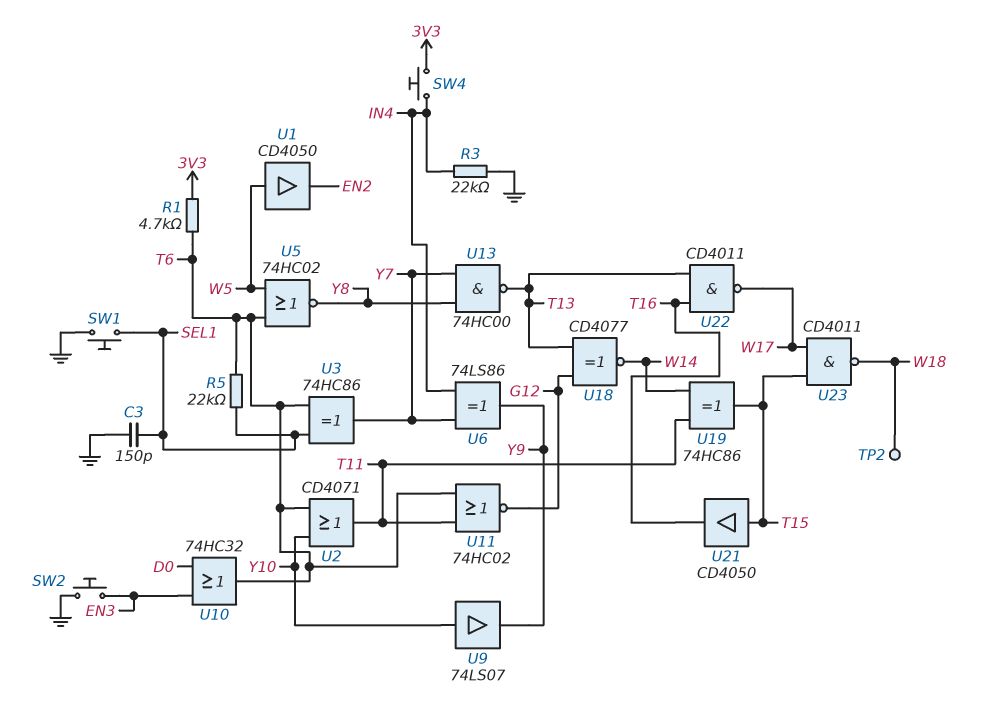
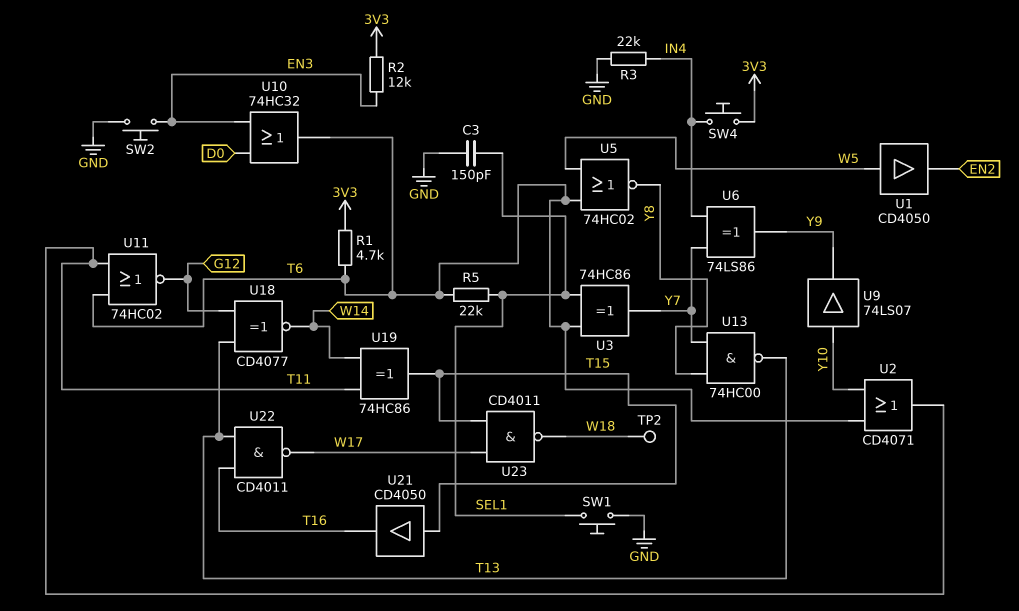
R2: none -> 12k (3V3, EN3)

